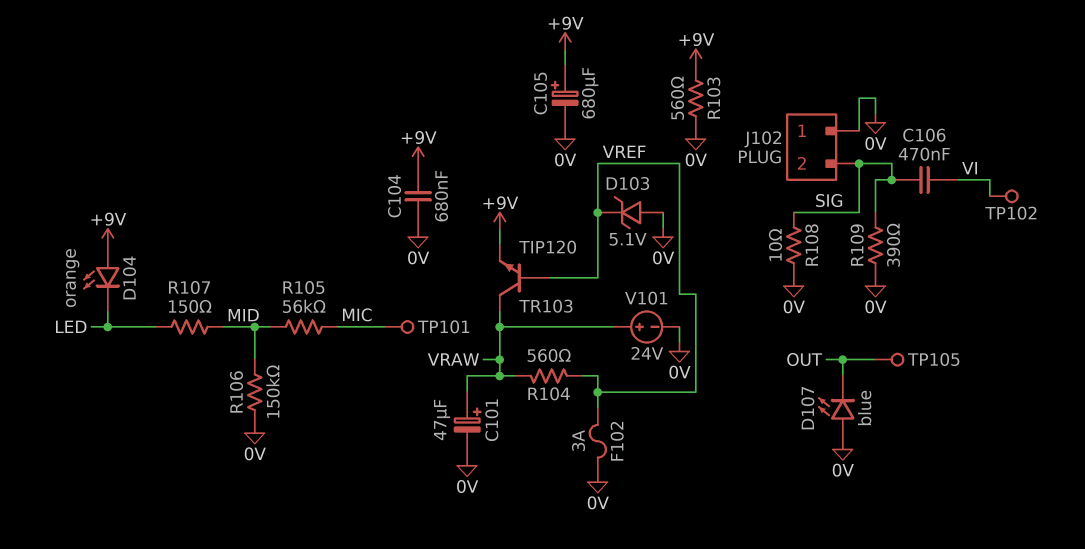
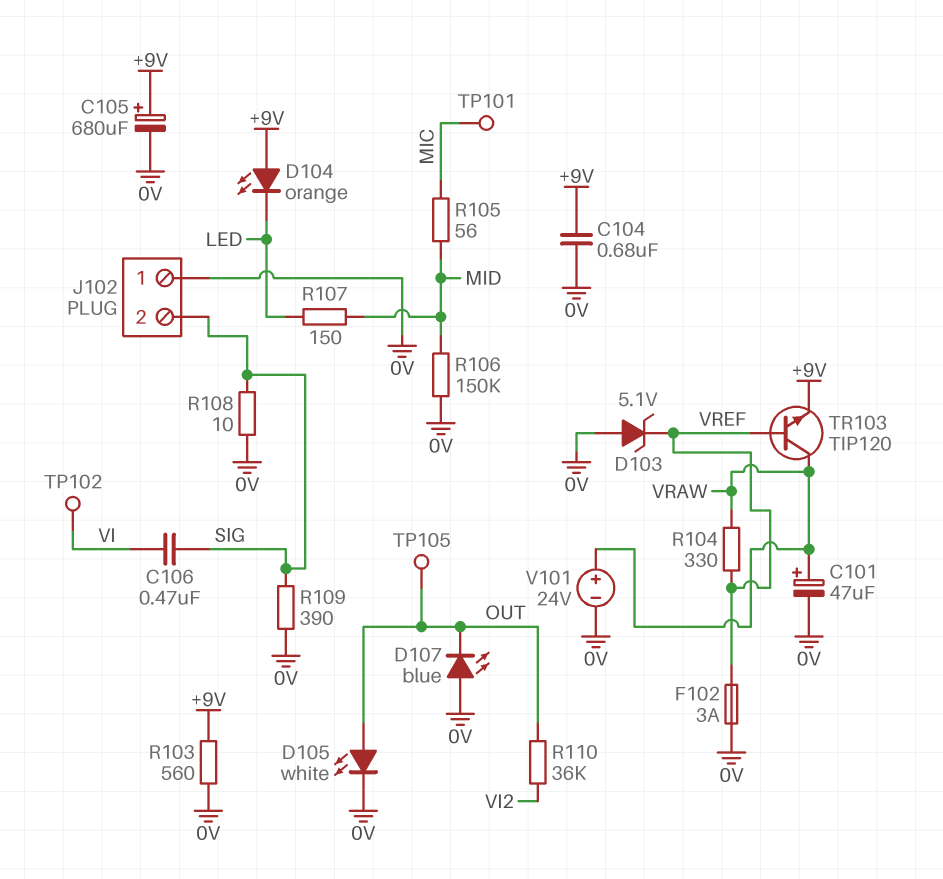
D105: none -> LED white (A OUT, K 0V)
R104: 560 (VRAW, VREF) -> 330 (VRAW, VREF)
R105: 56k (MIC, MID) -> 56 (MIC, MID)
R110: none -> 36k (OUT, VI2)

